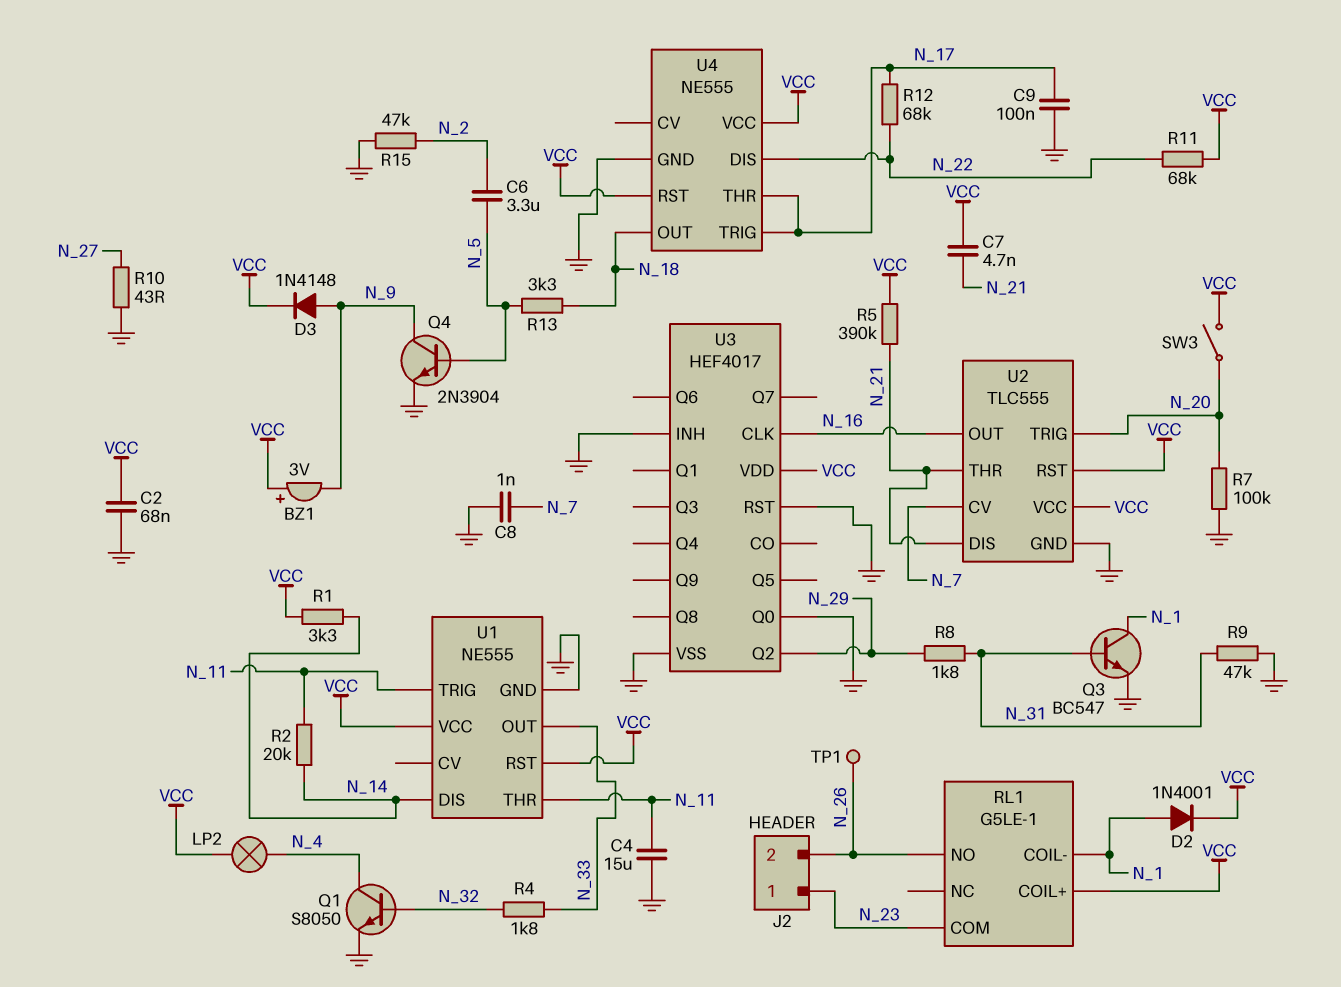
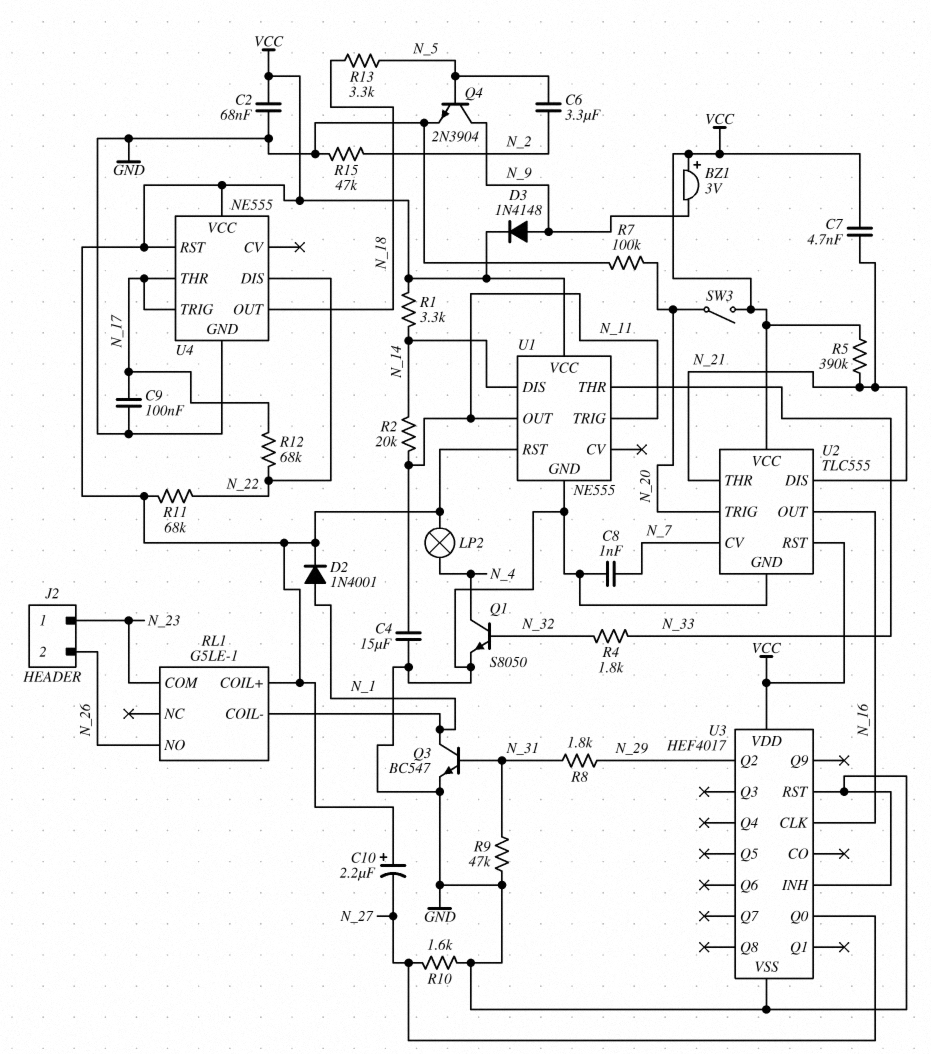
C10: none -> 2.2uF (plus VCC, minus N_27)
R10: 43 (GND, N_27) -> 1.6k (GND, N_27)
TP1: test point (N_26) -> none
U1 pin OUT: N_33 -> N_11
U1 pin THR: N_11 -> N_33
U3 pin Q0: GND -> N_27

